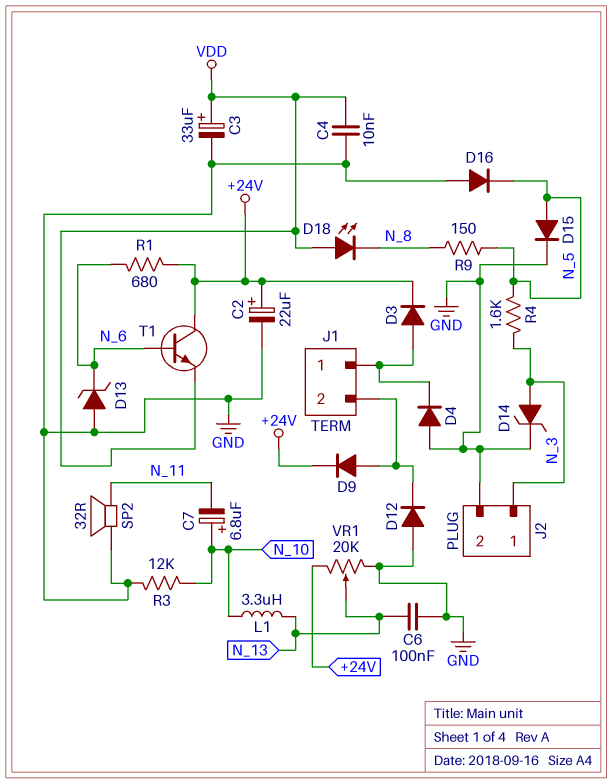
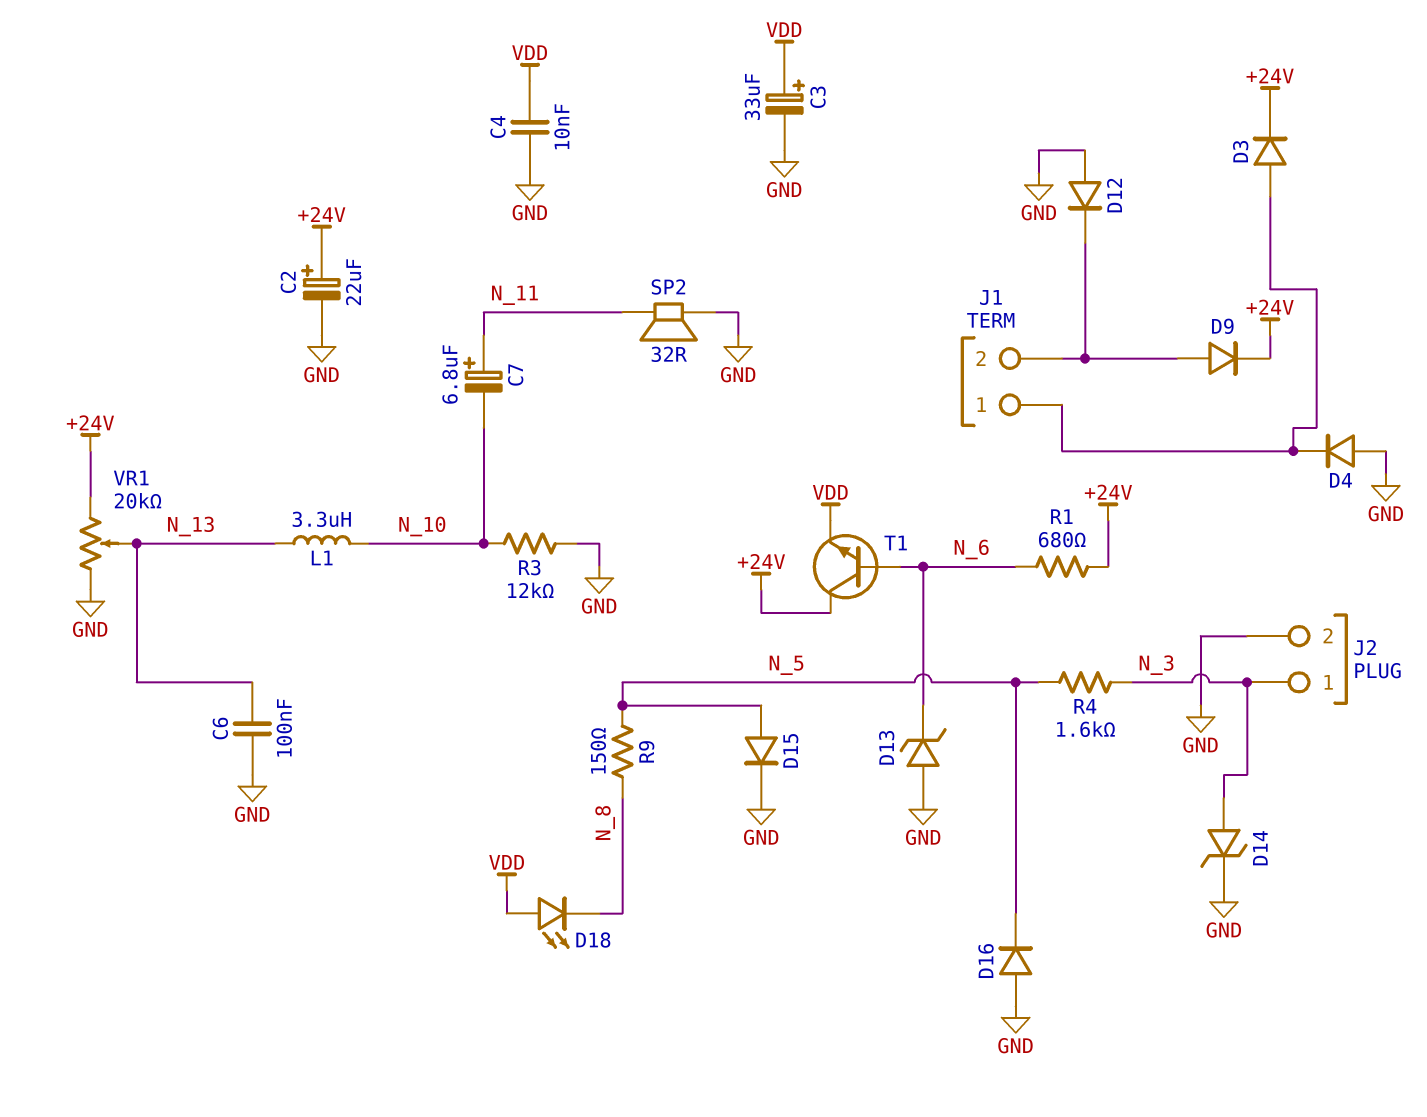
C7: 6.8uF (plus N_10, minus N_11) -> 6.8uF (plus N_11, minus N_10)

